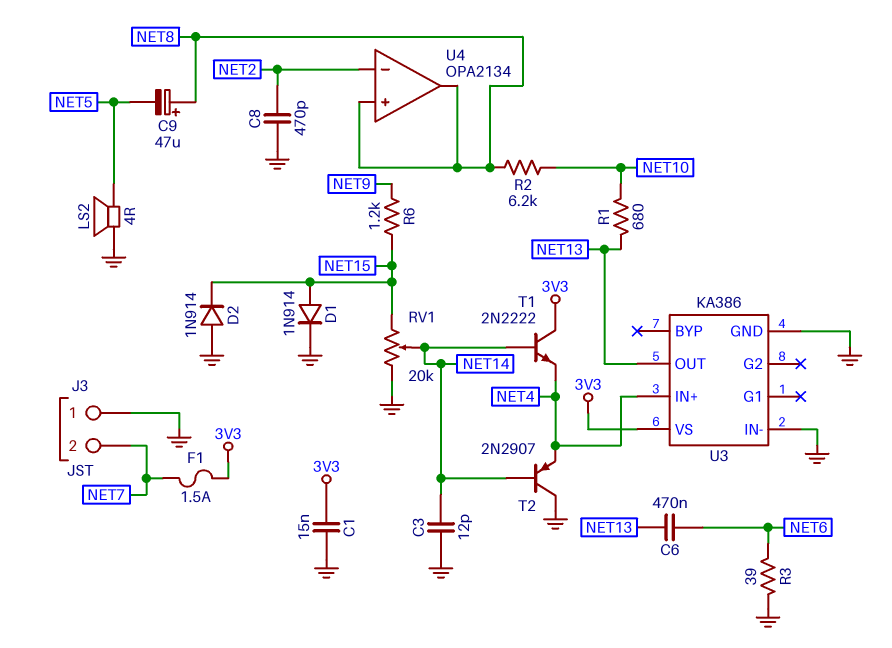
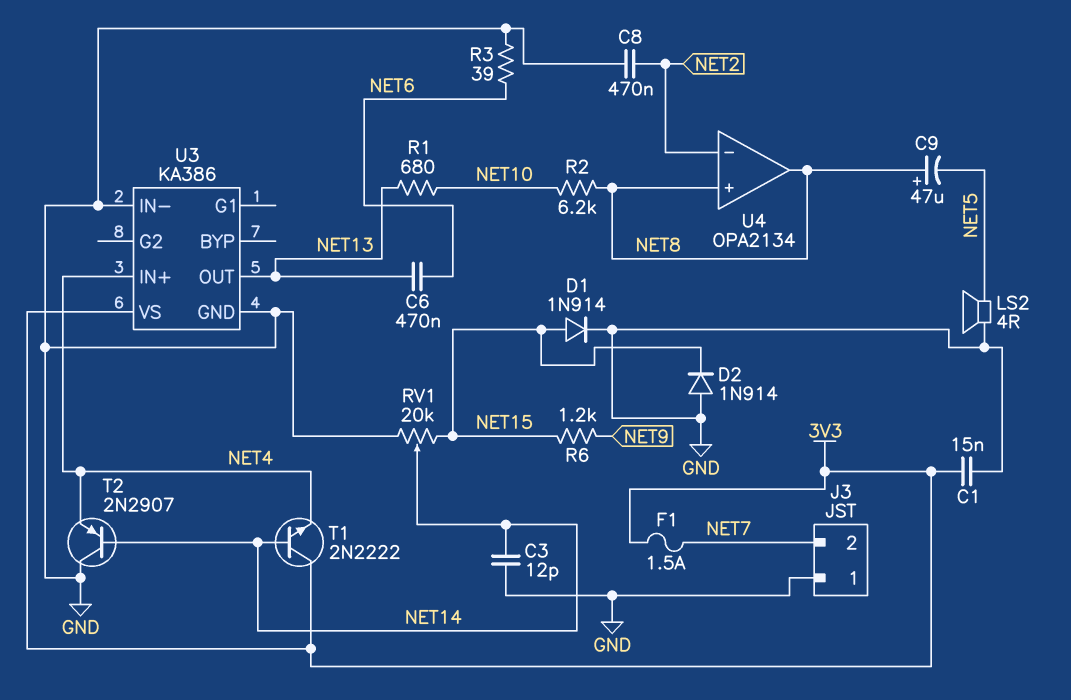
C8: 470pF (GND, NET2) -> 470nF (GND, NET2)

